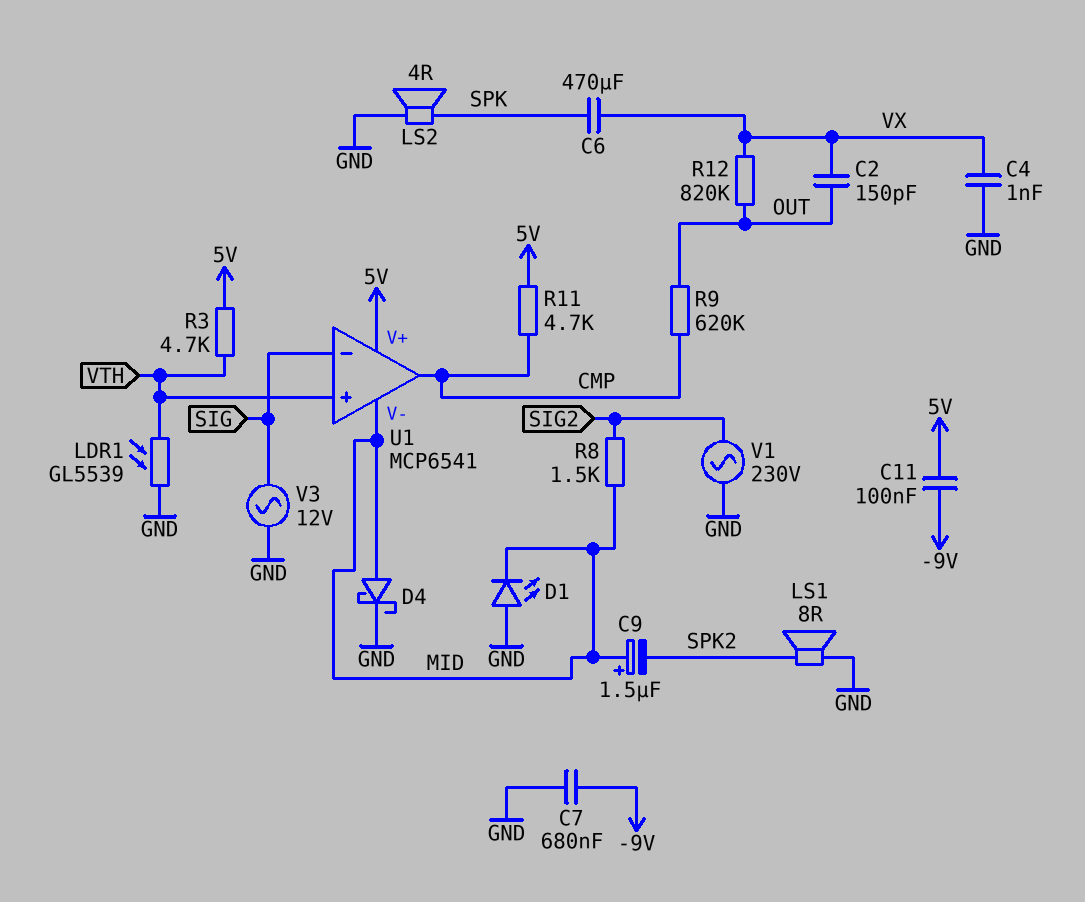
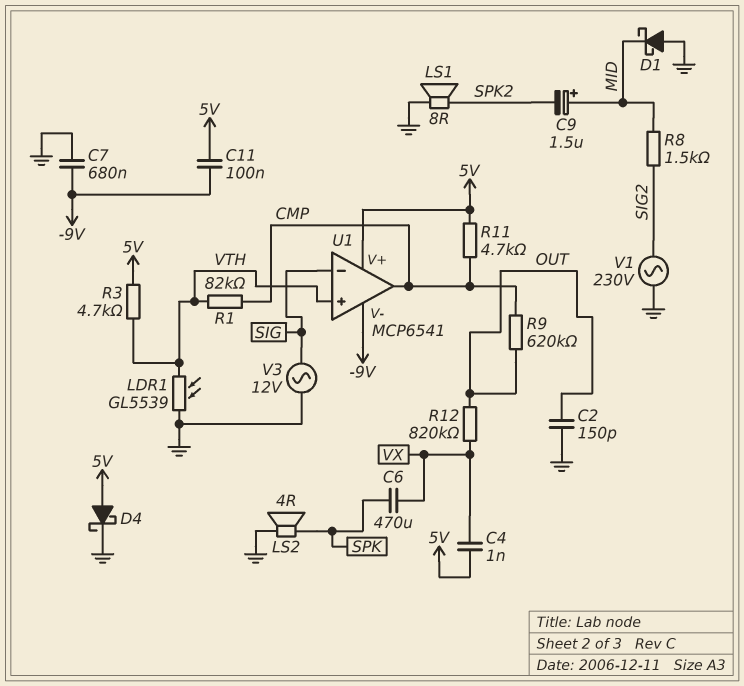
C2: 150pF (OUT, VX) -> 150pF (GND, OUT)
C4: 1nF (GND, VX) -> 1nF (5V, VX)
D1: LED (A GND, K MID) -> schottky (A GND, K MID)
D4: schottky (A MID, K GND) -> schottky (A 5V, K GND)
R1: none -> 82k (CMP, VTH)
U1 pin V-: MID -> -9V

